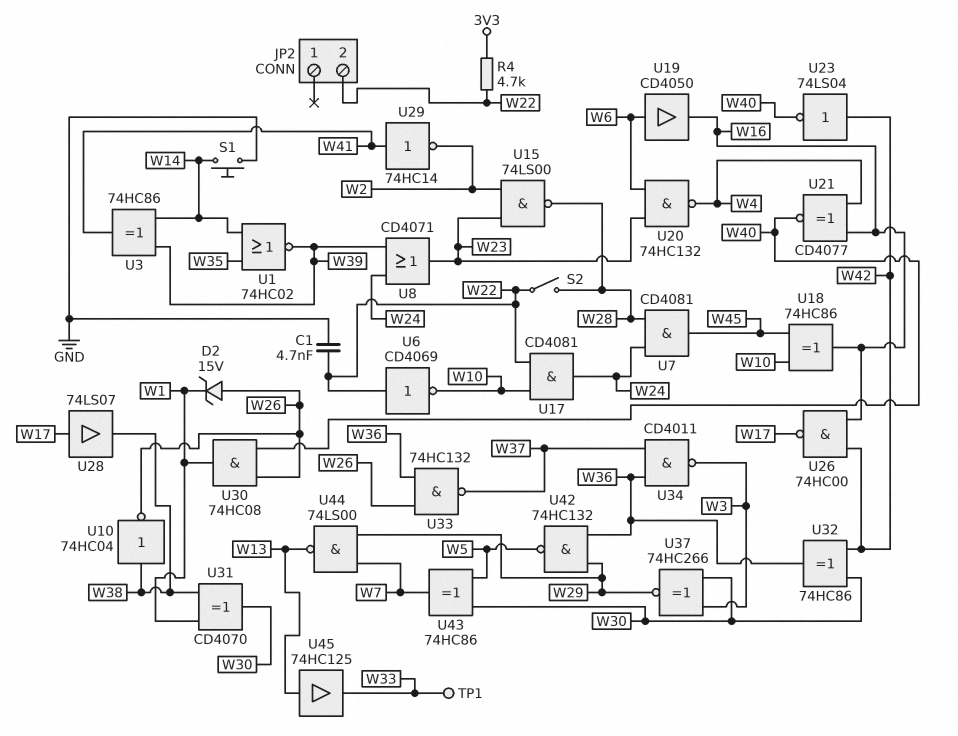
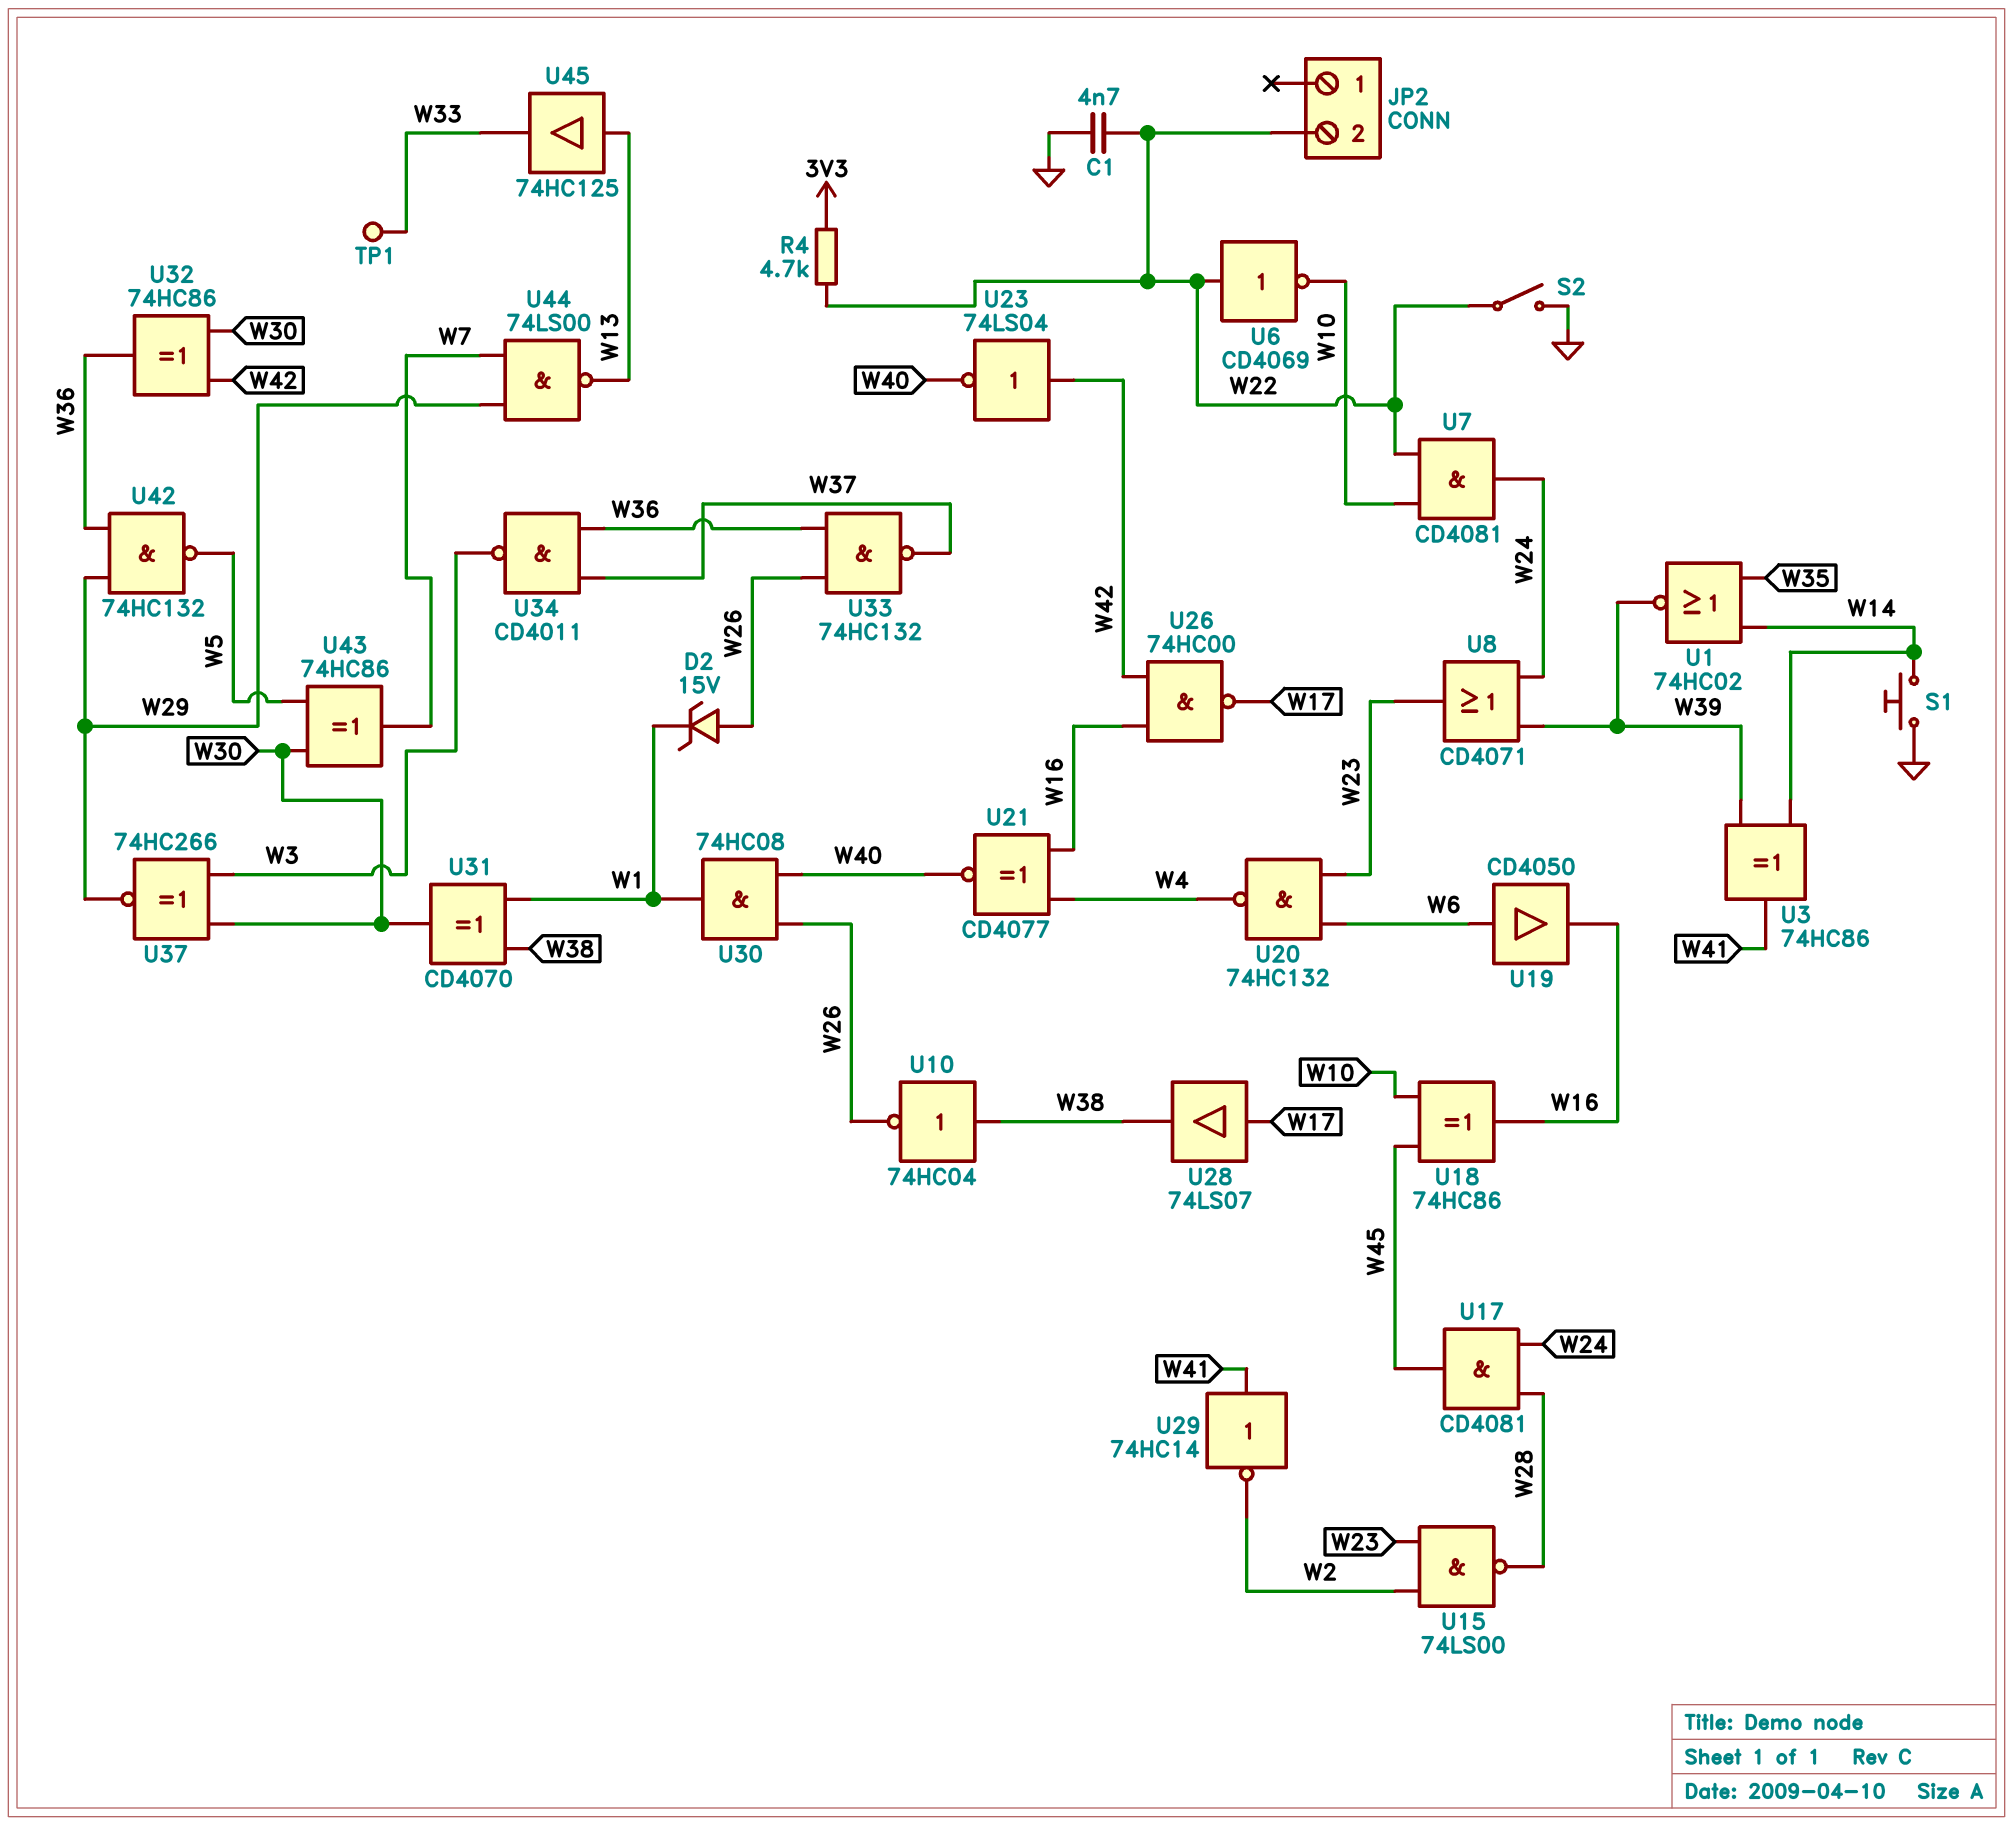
S2: switch (W22, W28) -> switch (GND, W22)
U7: AND CD4081 (in W24, in W28, out W45) -> AND CD4081 (in W10, in W22, out W24)
U17: AND CD4081 (in W10, in W22, out W24) -> AND CD4081 (in W24, in W28, out W45)

